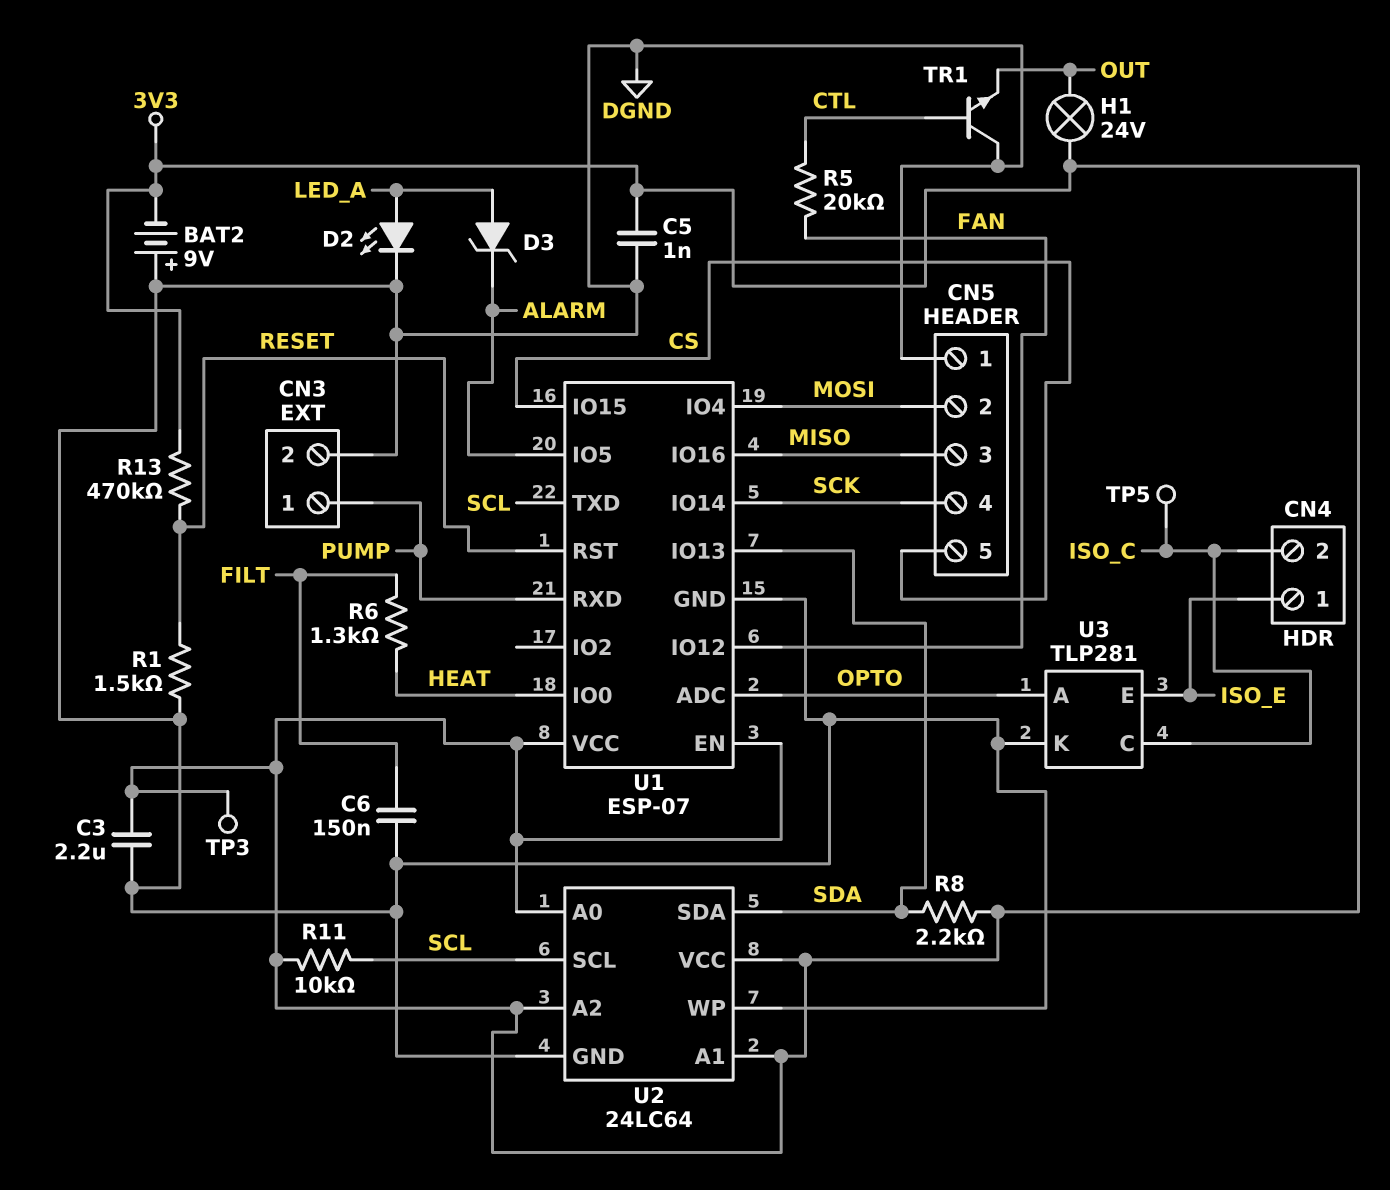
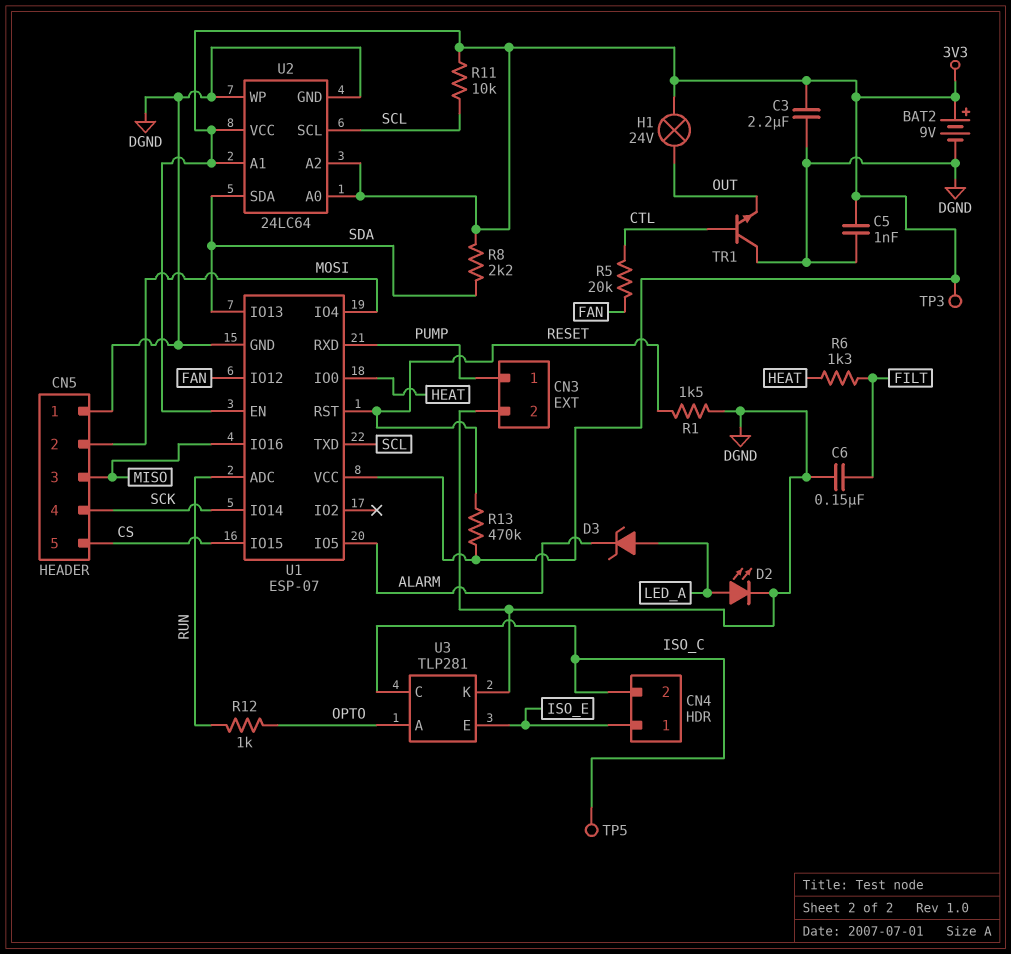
BAT2: 9V (plus DGND, minus 3V3) -> 9V (plus 3V3, minus DGND)
R12: none -> 1k (OPTO, RUN)
U1 pin ADC: OPTO -> RUN

